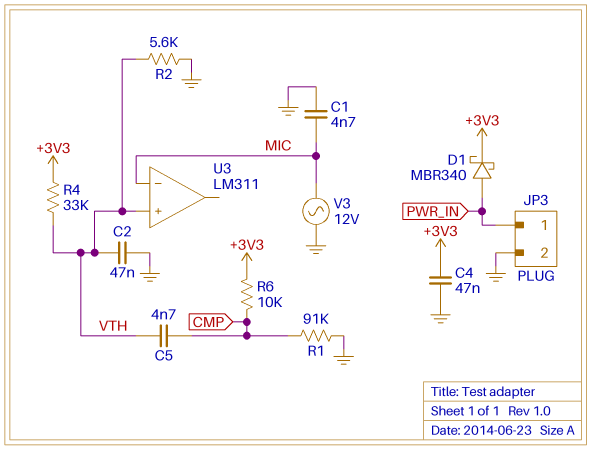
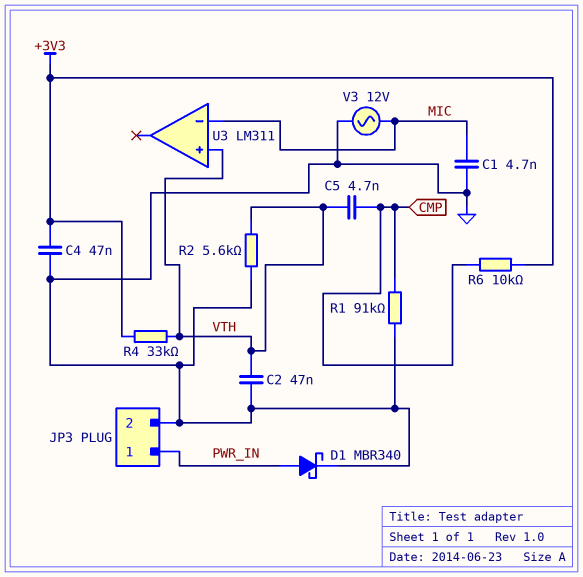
D1: schottky MBR340 (A PWR_IN, K +3V3) -> schottky MBR340 (A PWR_IN, K GND)

